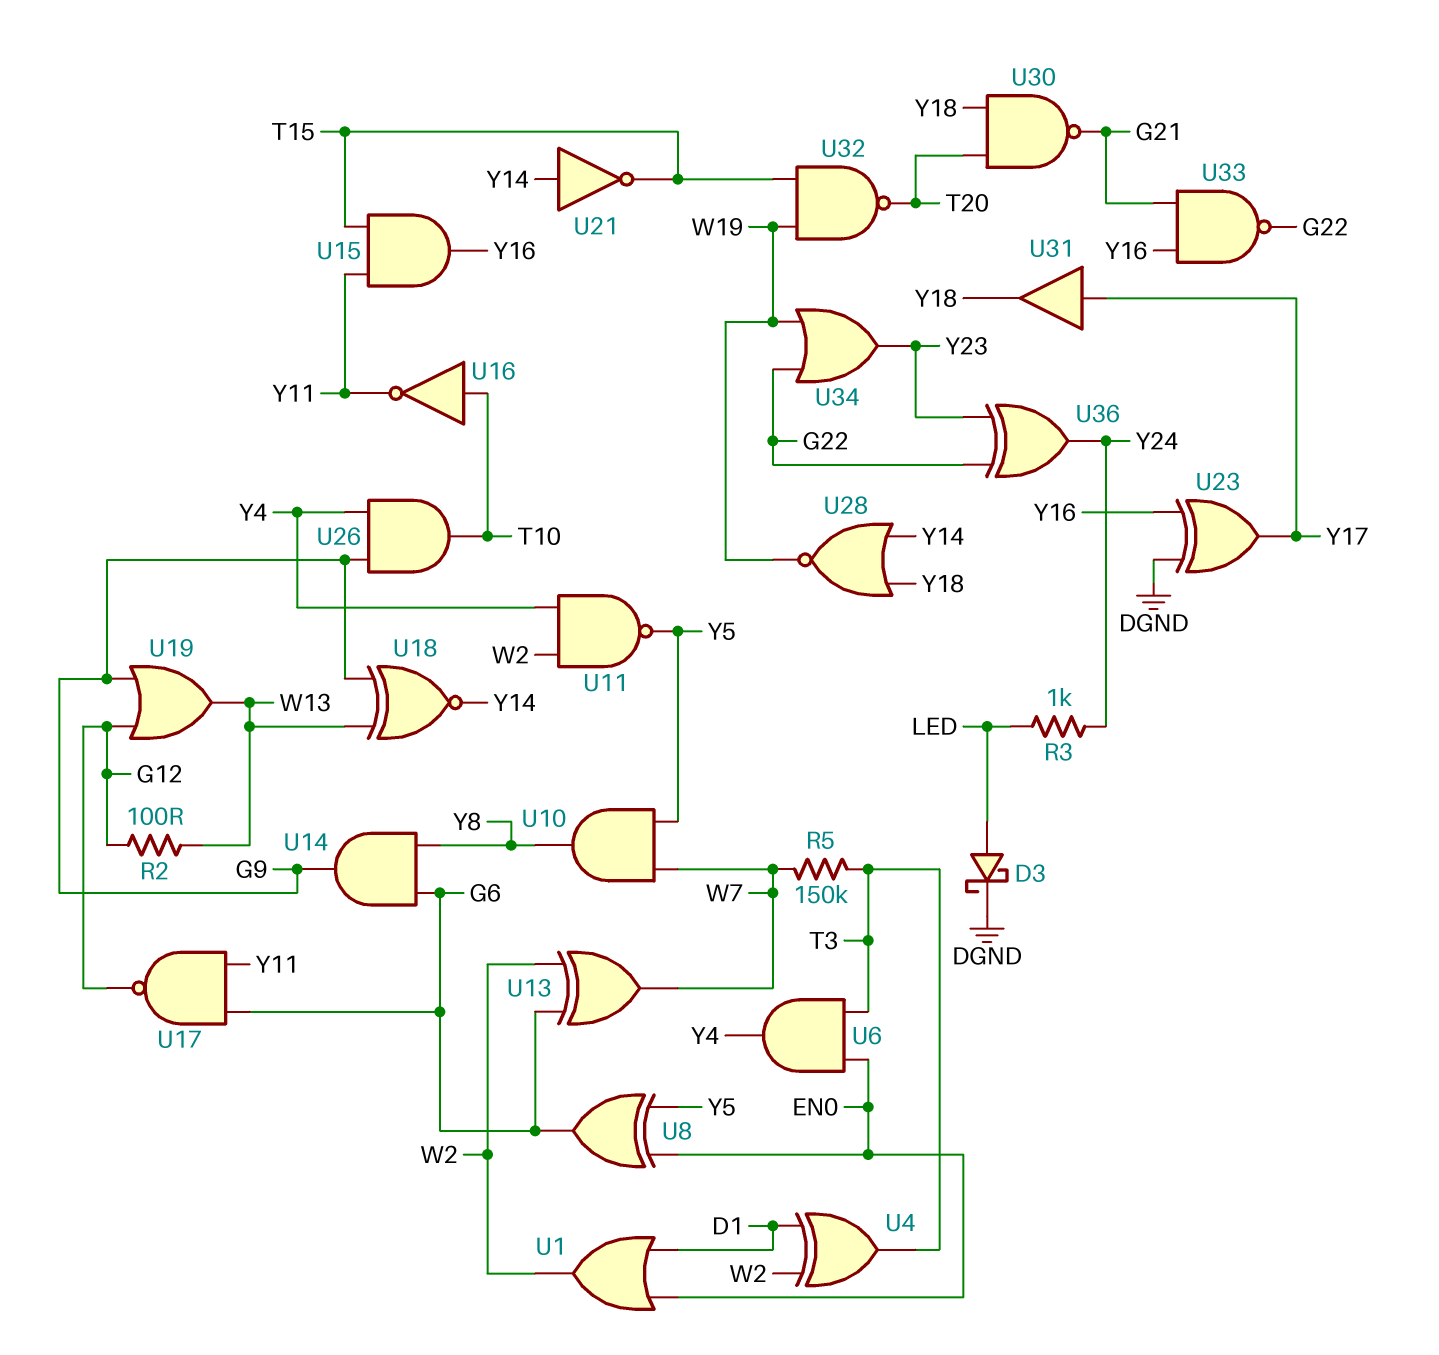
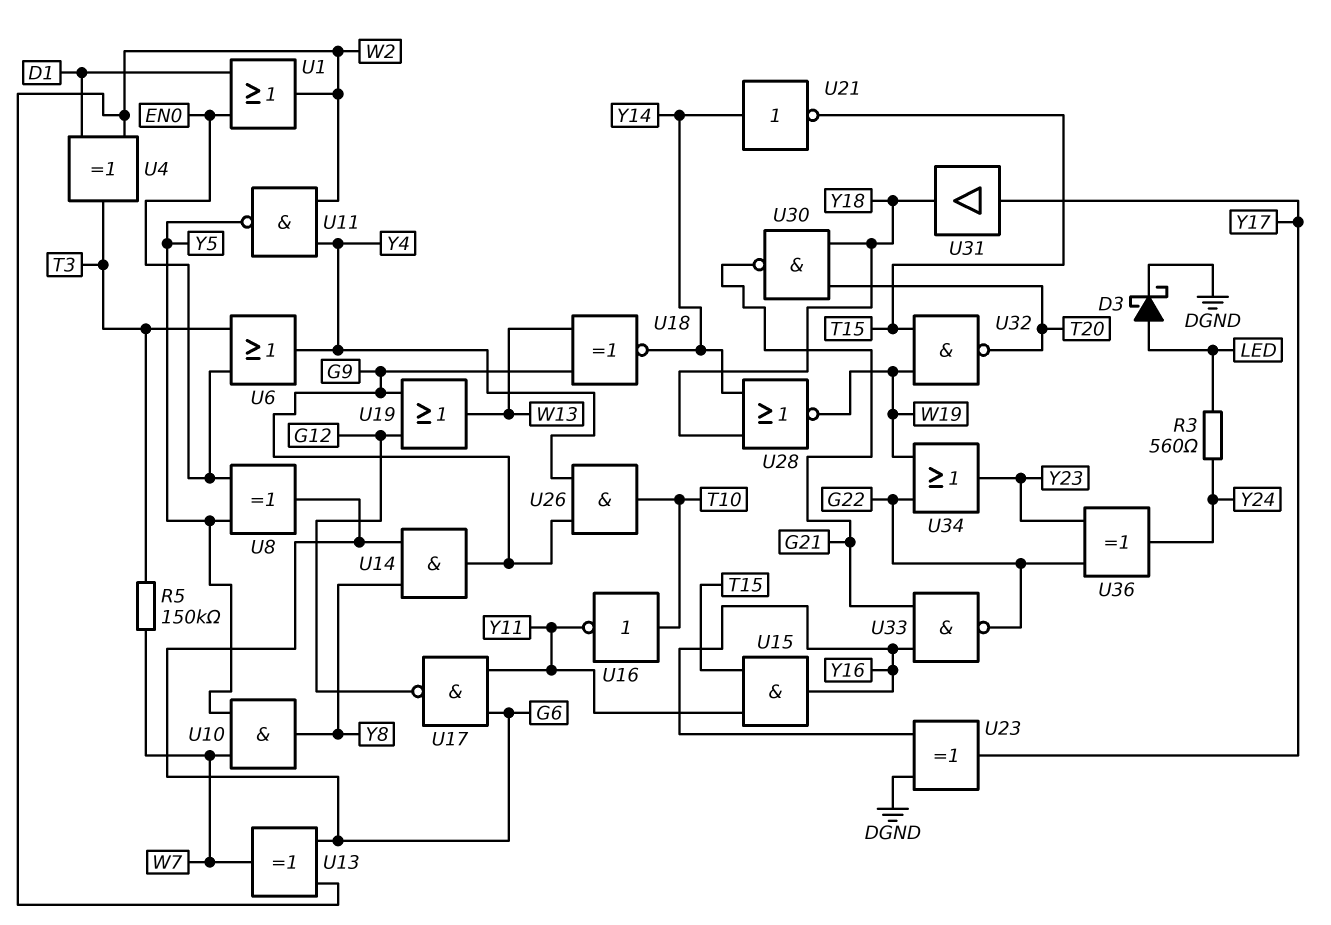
R2: 100 (G12, W13) -> none
R3: 1k (LED, Y24) -> 560 (LED, Y24)
U6: AND (in EN0, in T3, out Y4) -> OR (in EN0, in T3, out Y4)

